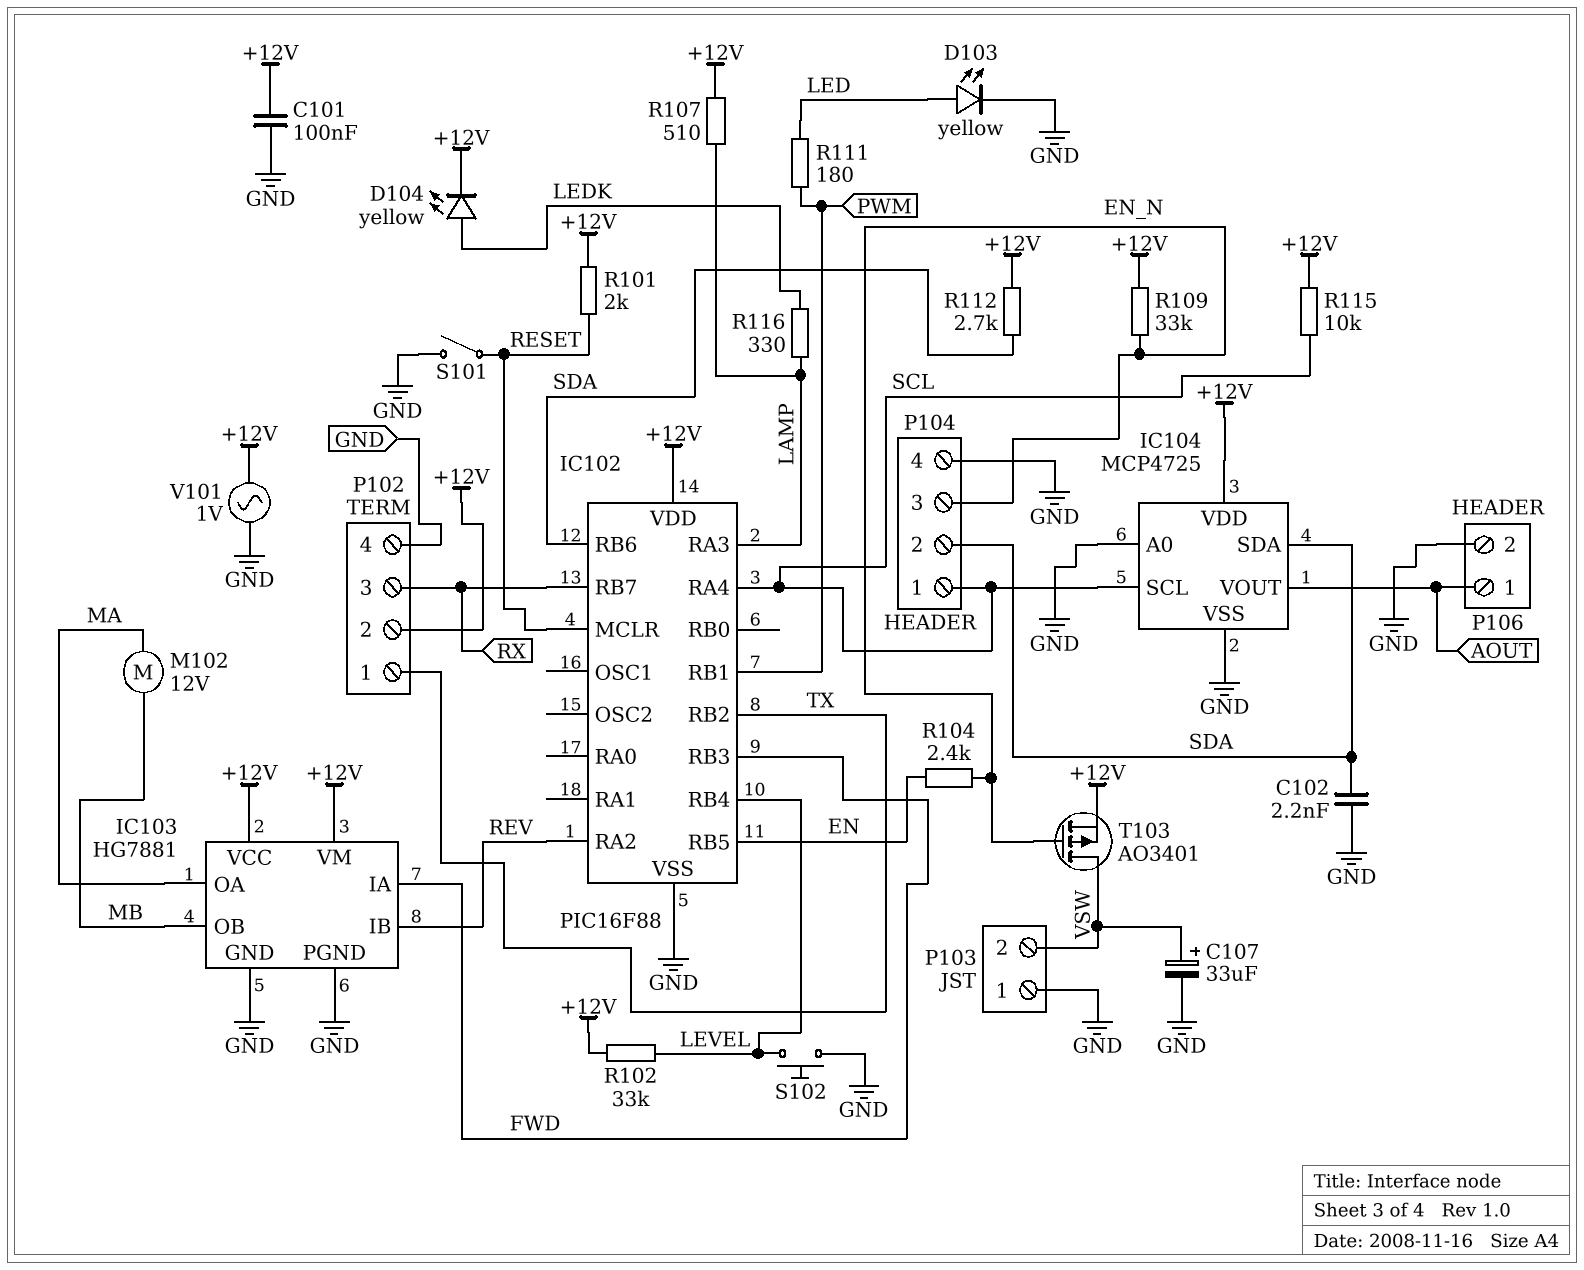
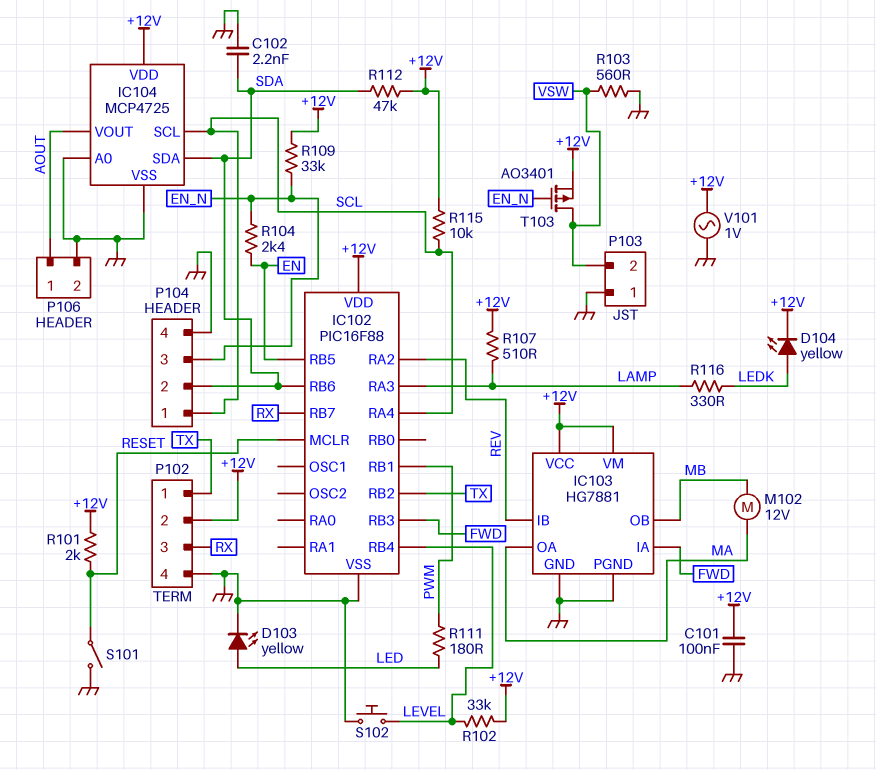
C107: 33uF (plus VSW, minus GND) -> none
R103: none -> 560 (GND, VSW)
R112: 2.7k (+12V, SDA) -> 47k (+12V, SDA)

